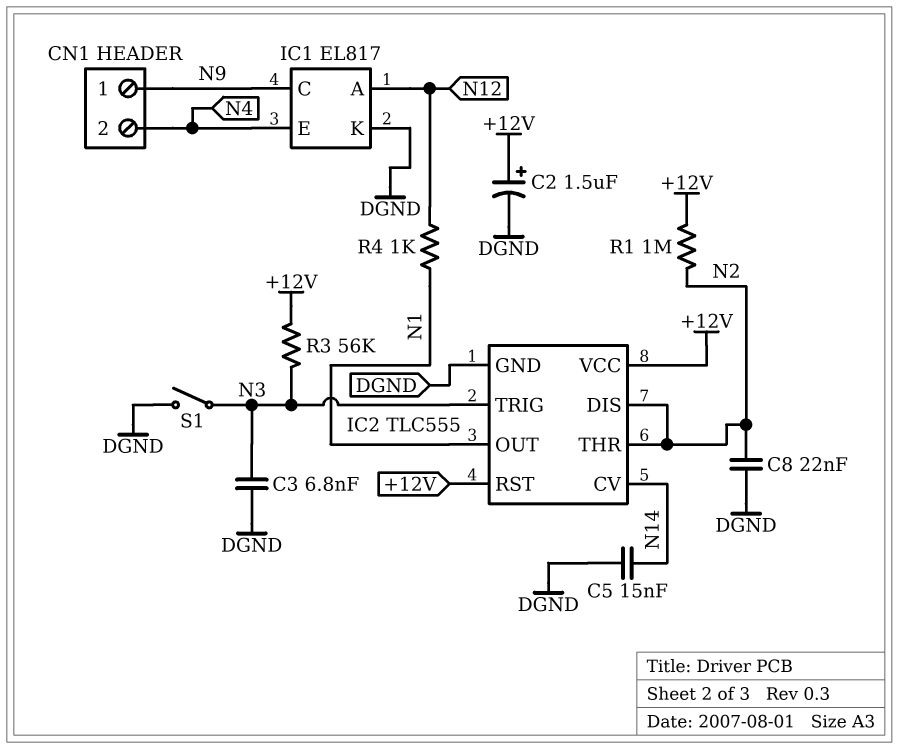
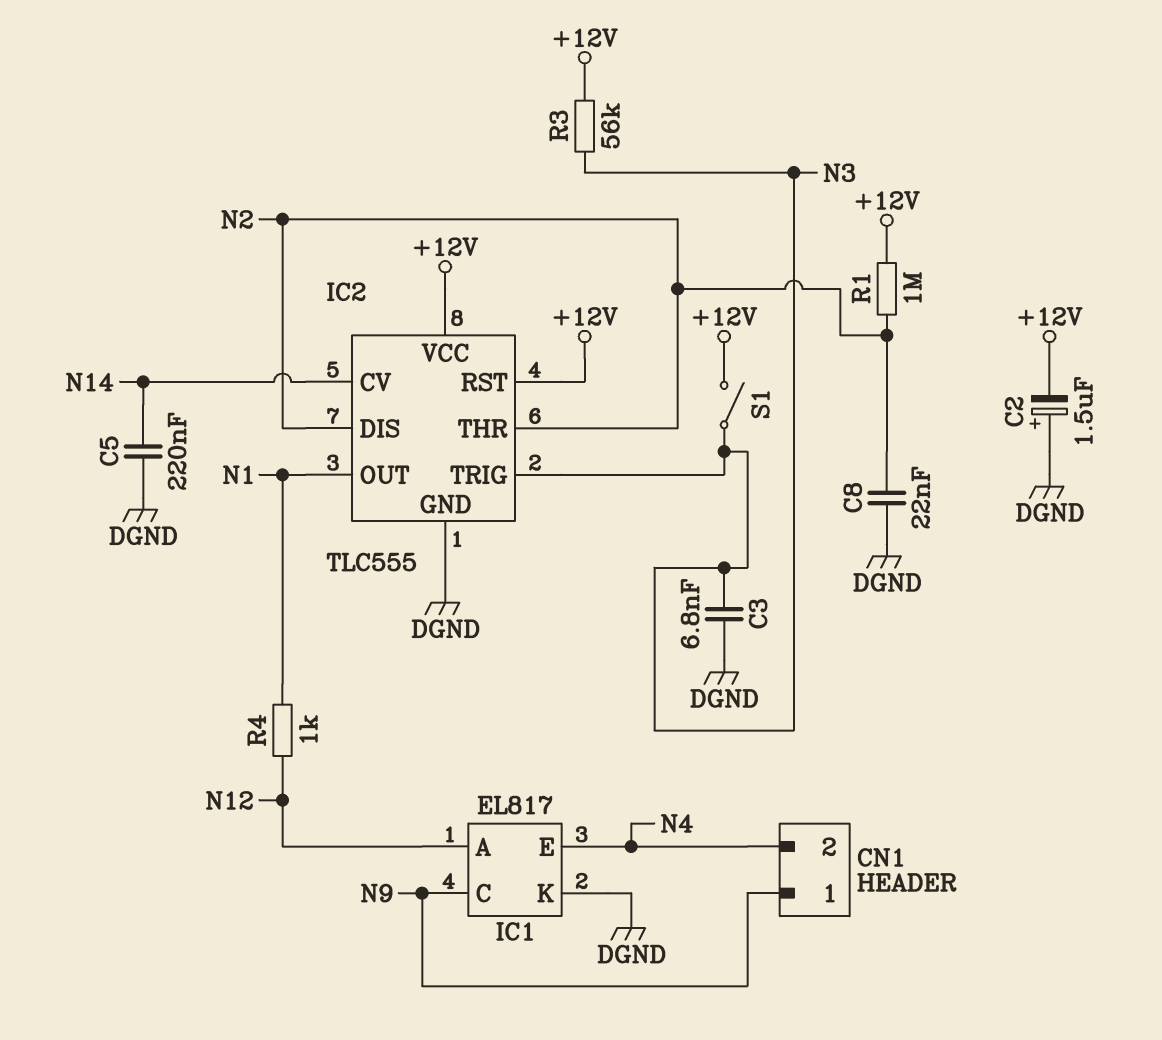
C2: 1.5uF (plus +12V, minus DGND) -> 1.5uF (plus DGND, minus +12V)
C5: 15nF (DGND, N14) -> 220nF (DGND, N14)
S1: switch (DGND, N3) -> switch (+12V, N3)

